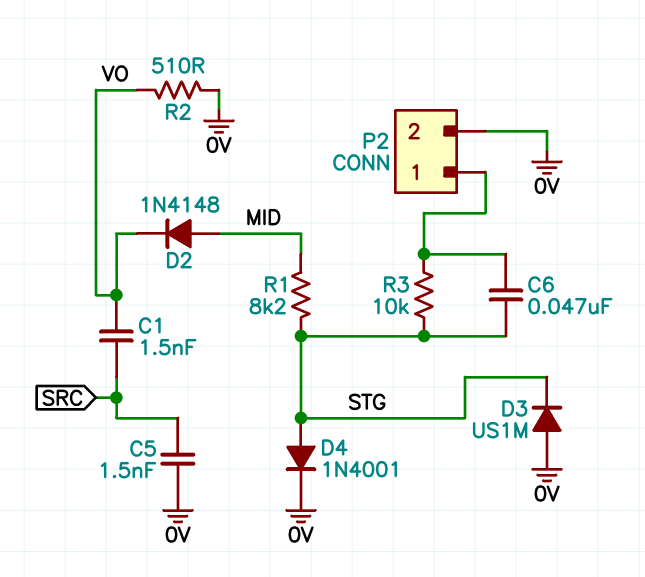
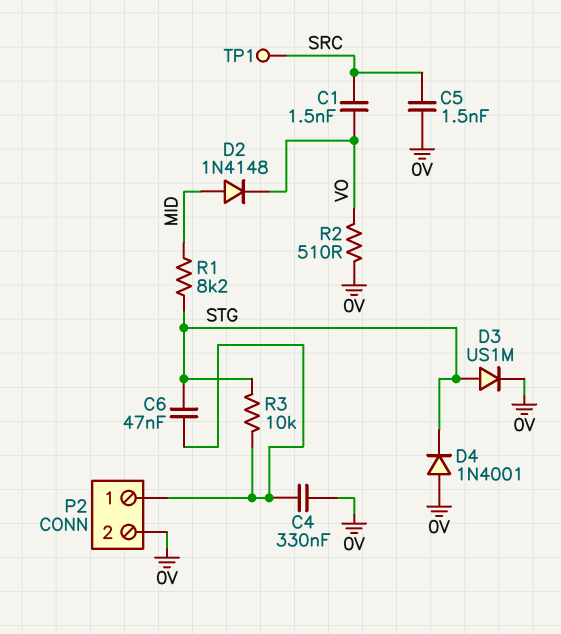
C4: none -> 330nF (0V, P2/1)
D3: diode US1M (A 0V, K STG) -> diode US1M (A STG, K 0V)
D4: diode 1N4001 (A STG, K 0V) -> diode 1N4001 (A 0V, K STG)
TP1: none -> test point (SRC)

